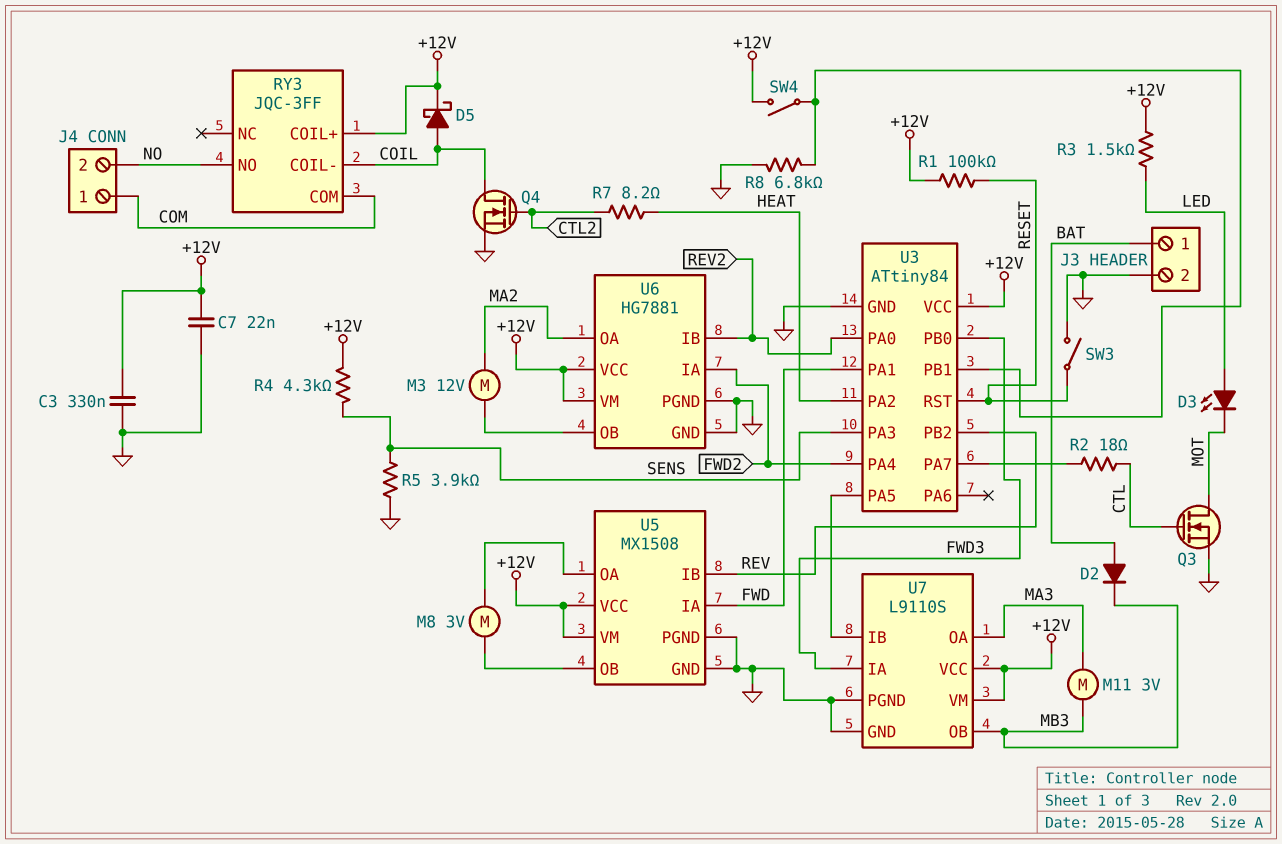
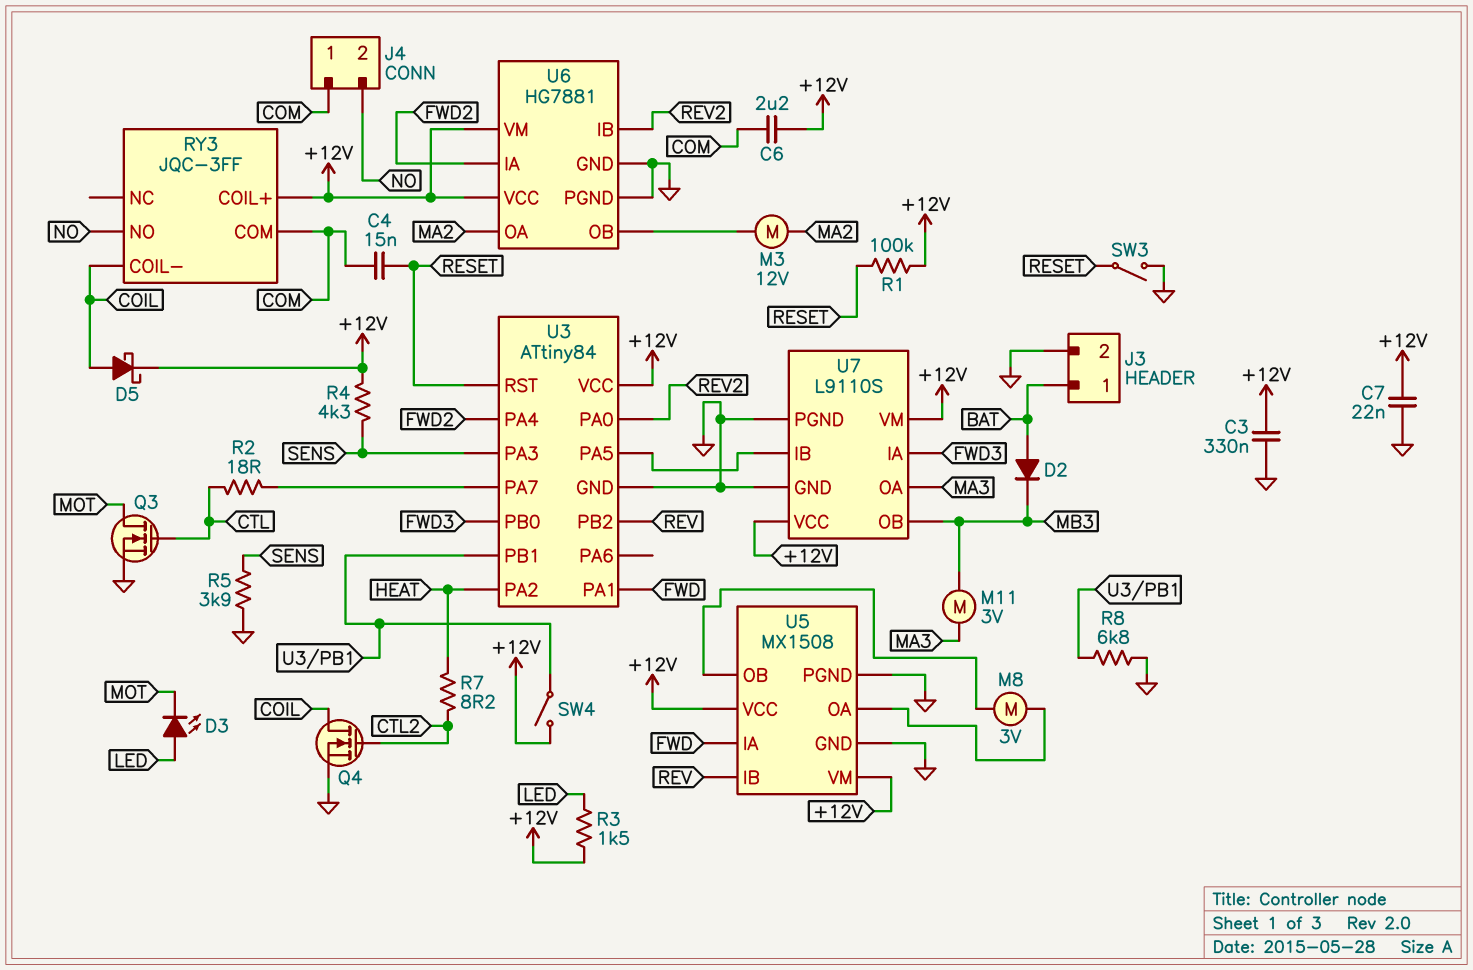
C4: none -> 15nF (COM, RESET)
C6: none -> 2.2uF (+12V, COM)

